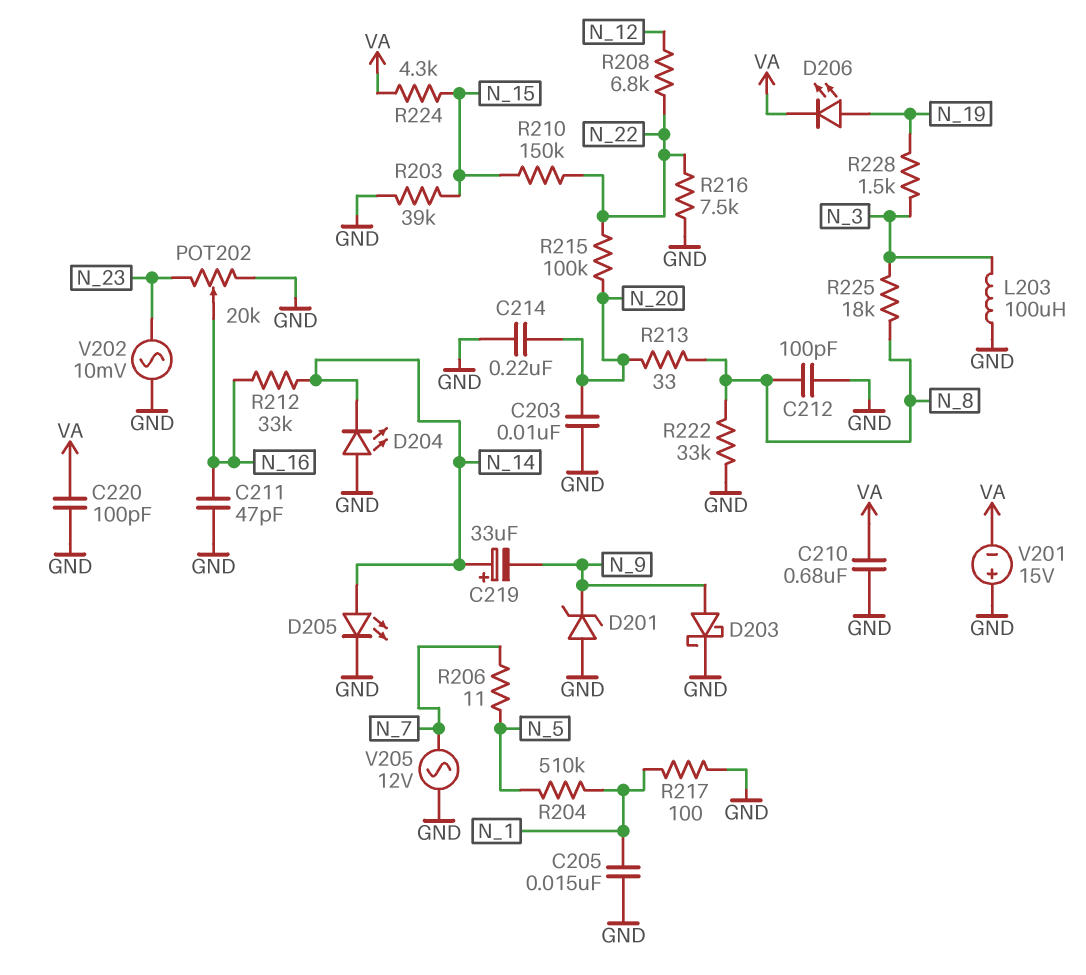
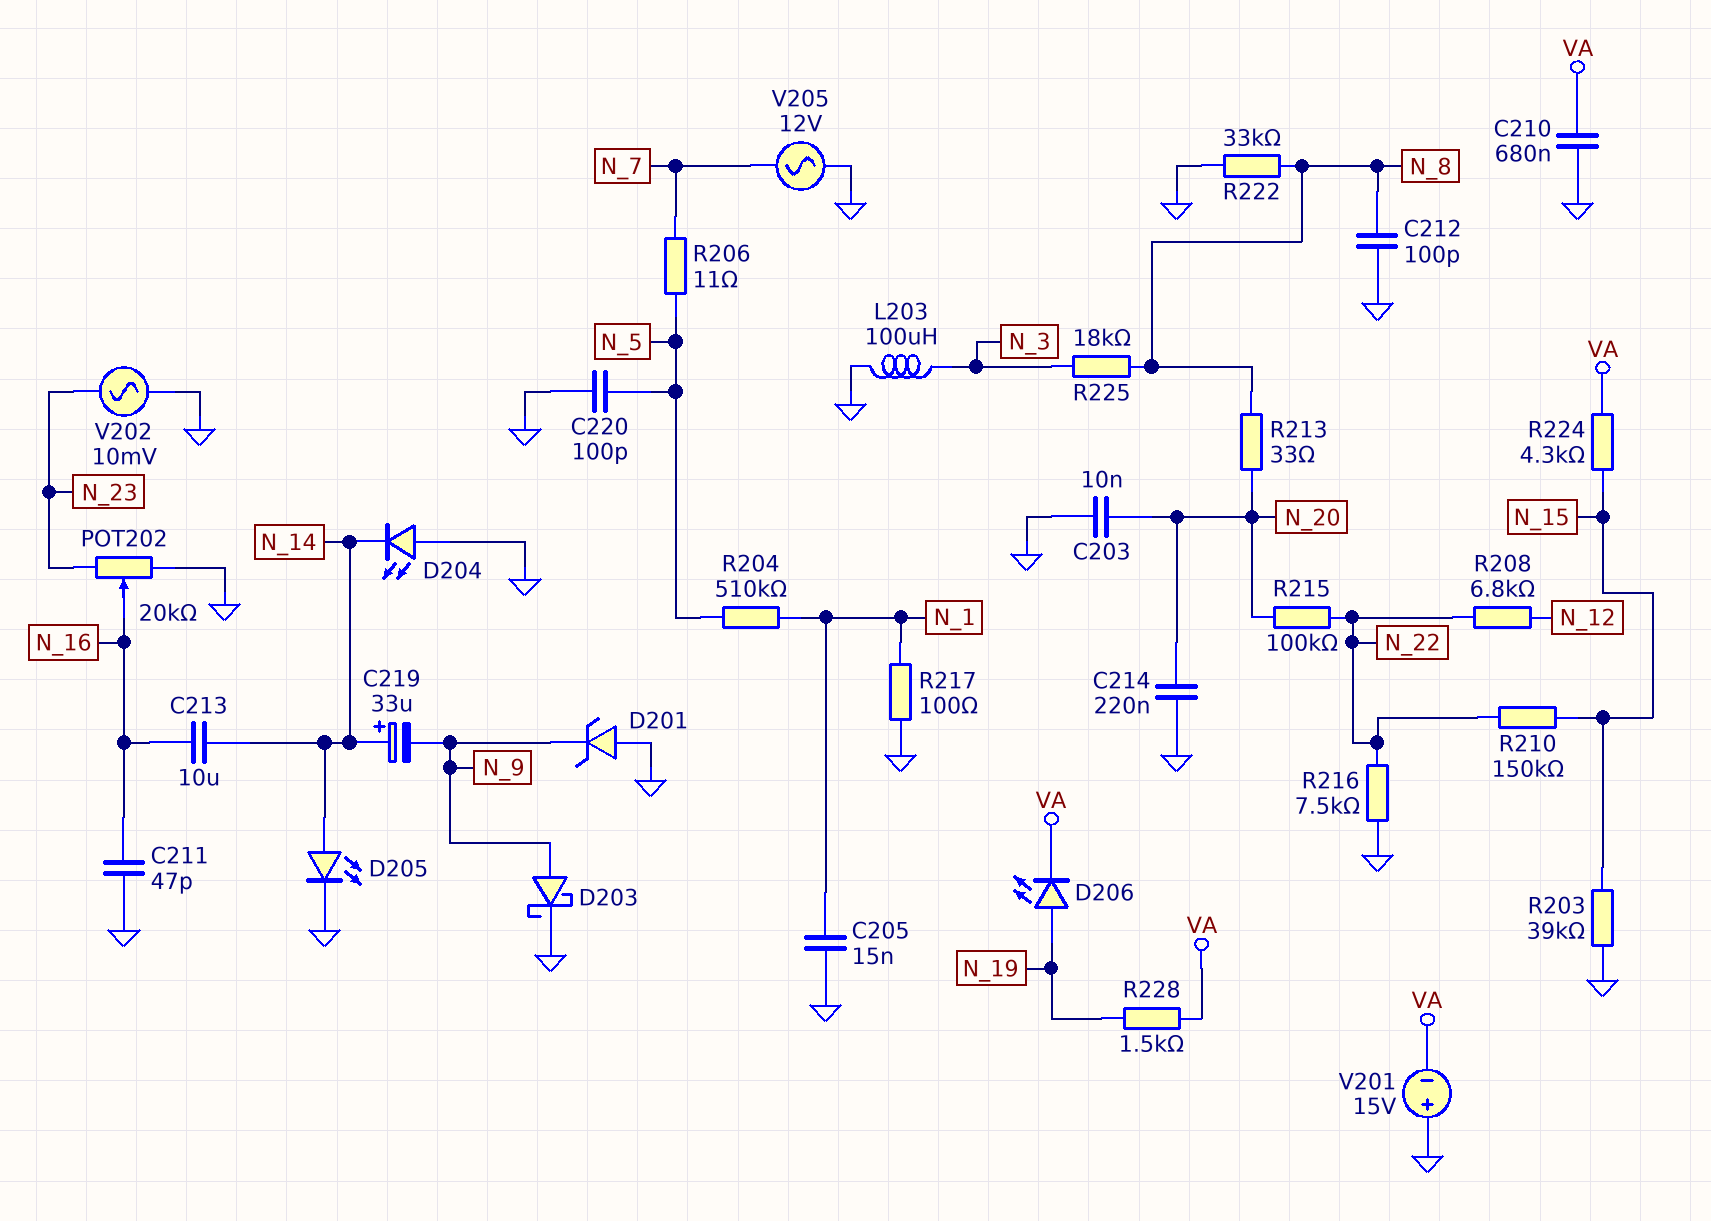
C213: none -> 10uF (N_14, N_16)
C220: 100pF (GND, VA) -> 100pF (GND, N_5)
R212: 33k (N_14, N_16) -> none
R228: 1.5k (N_3, N_19) -> 1.5k (N_19, VA)

